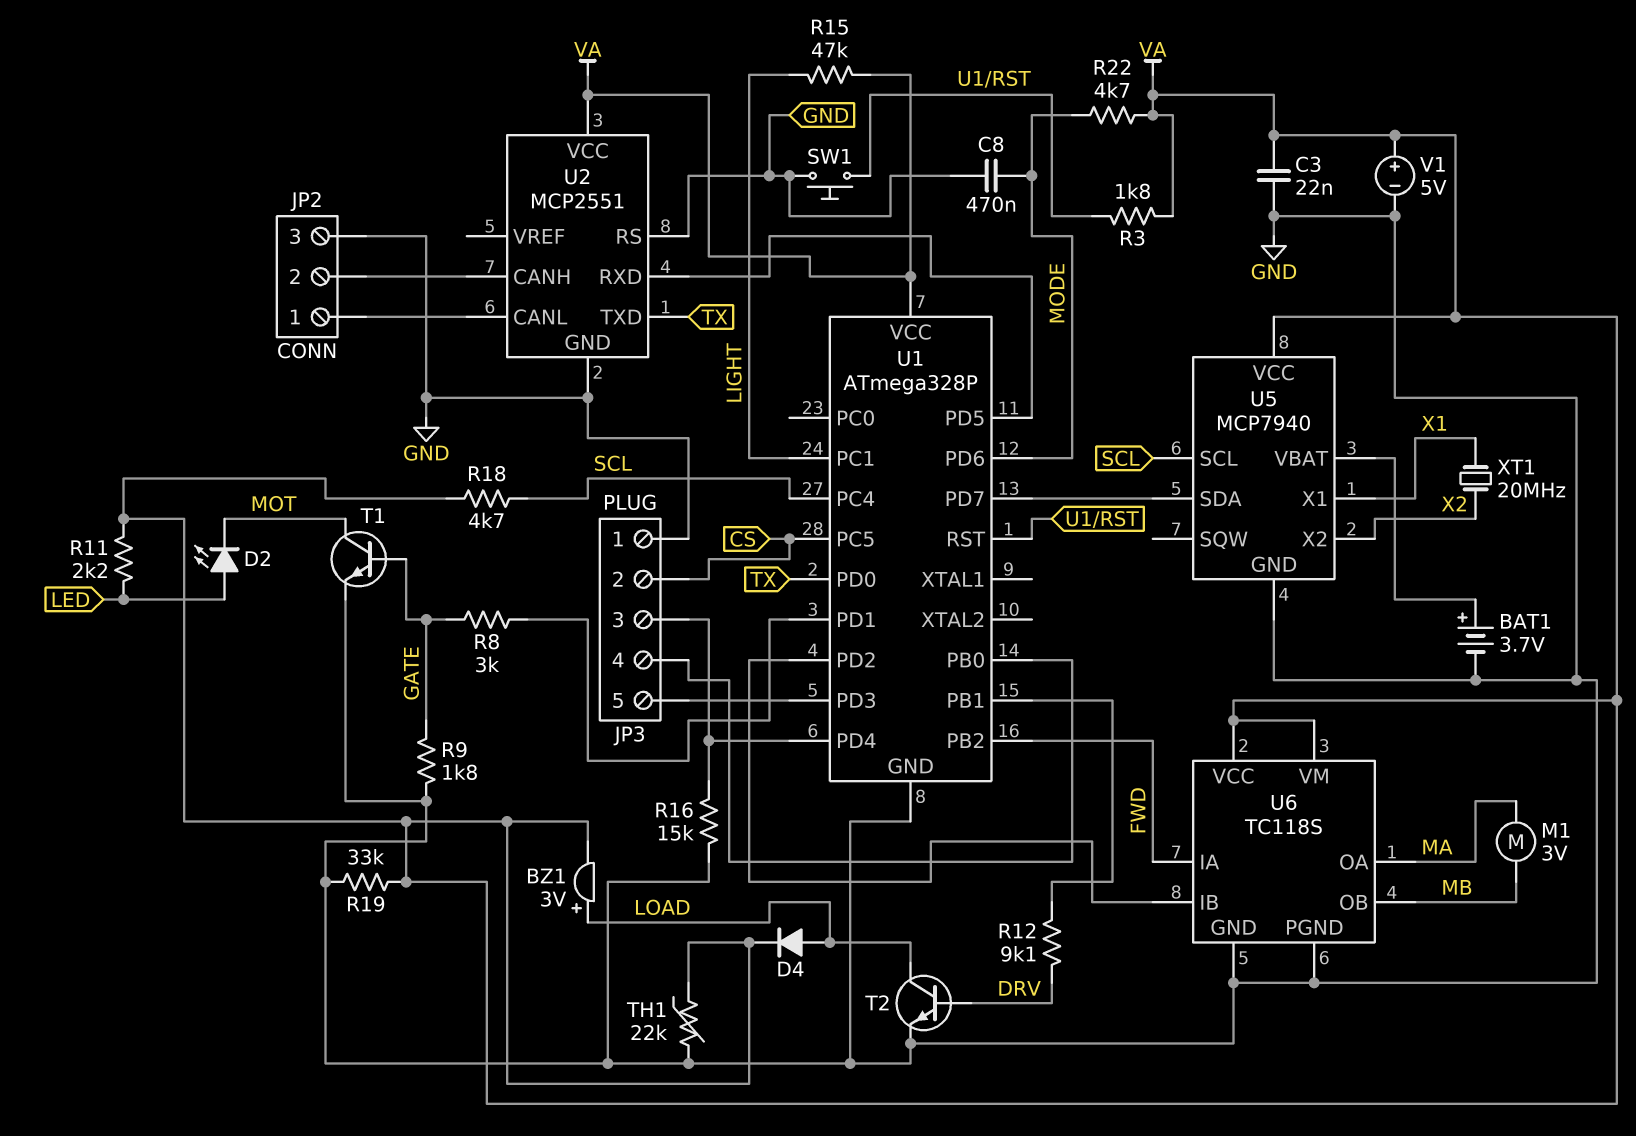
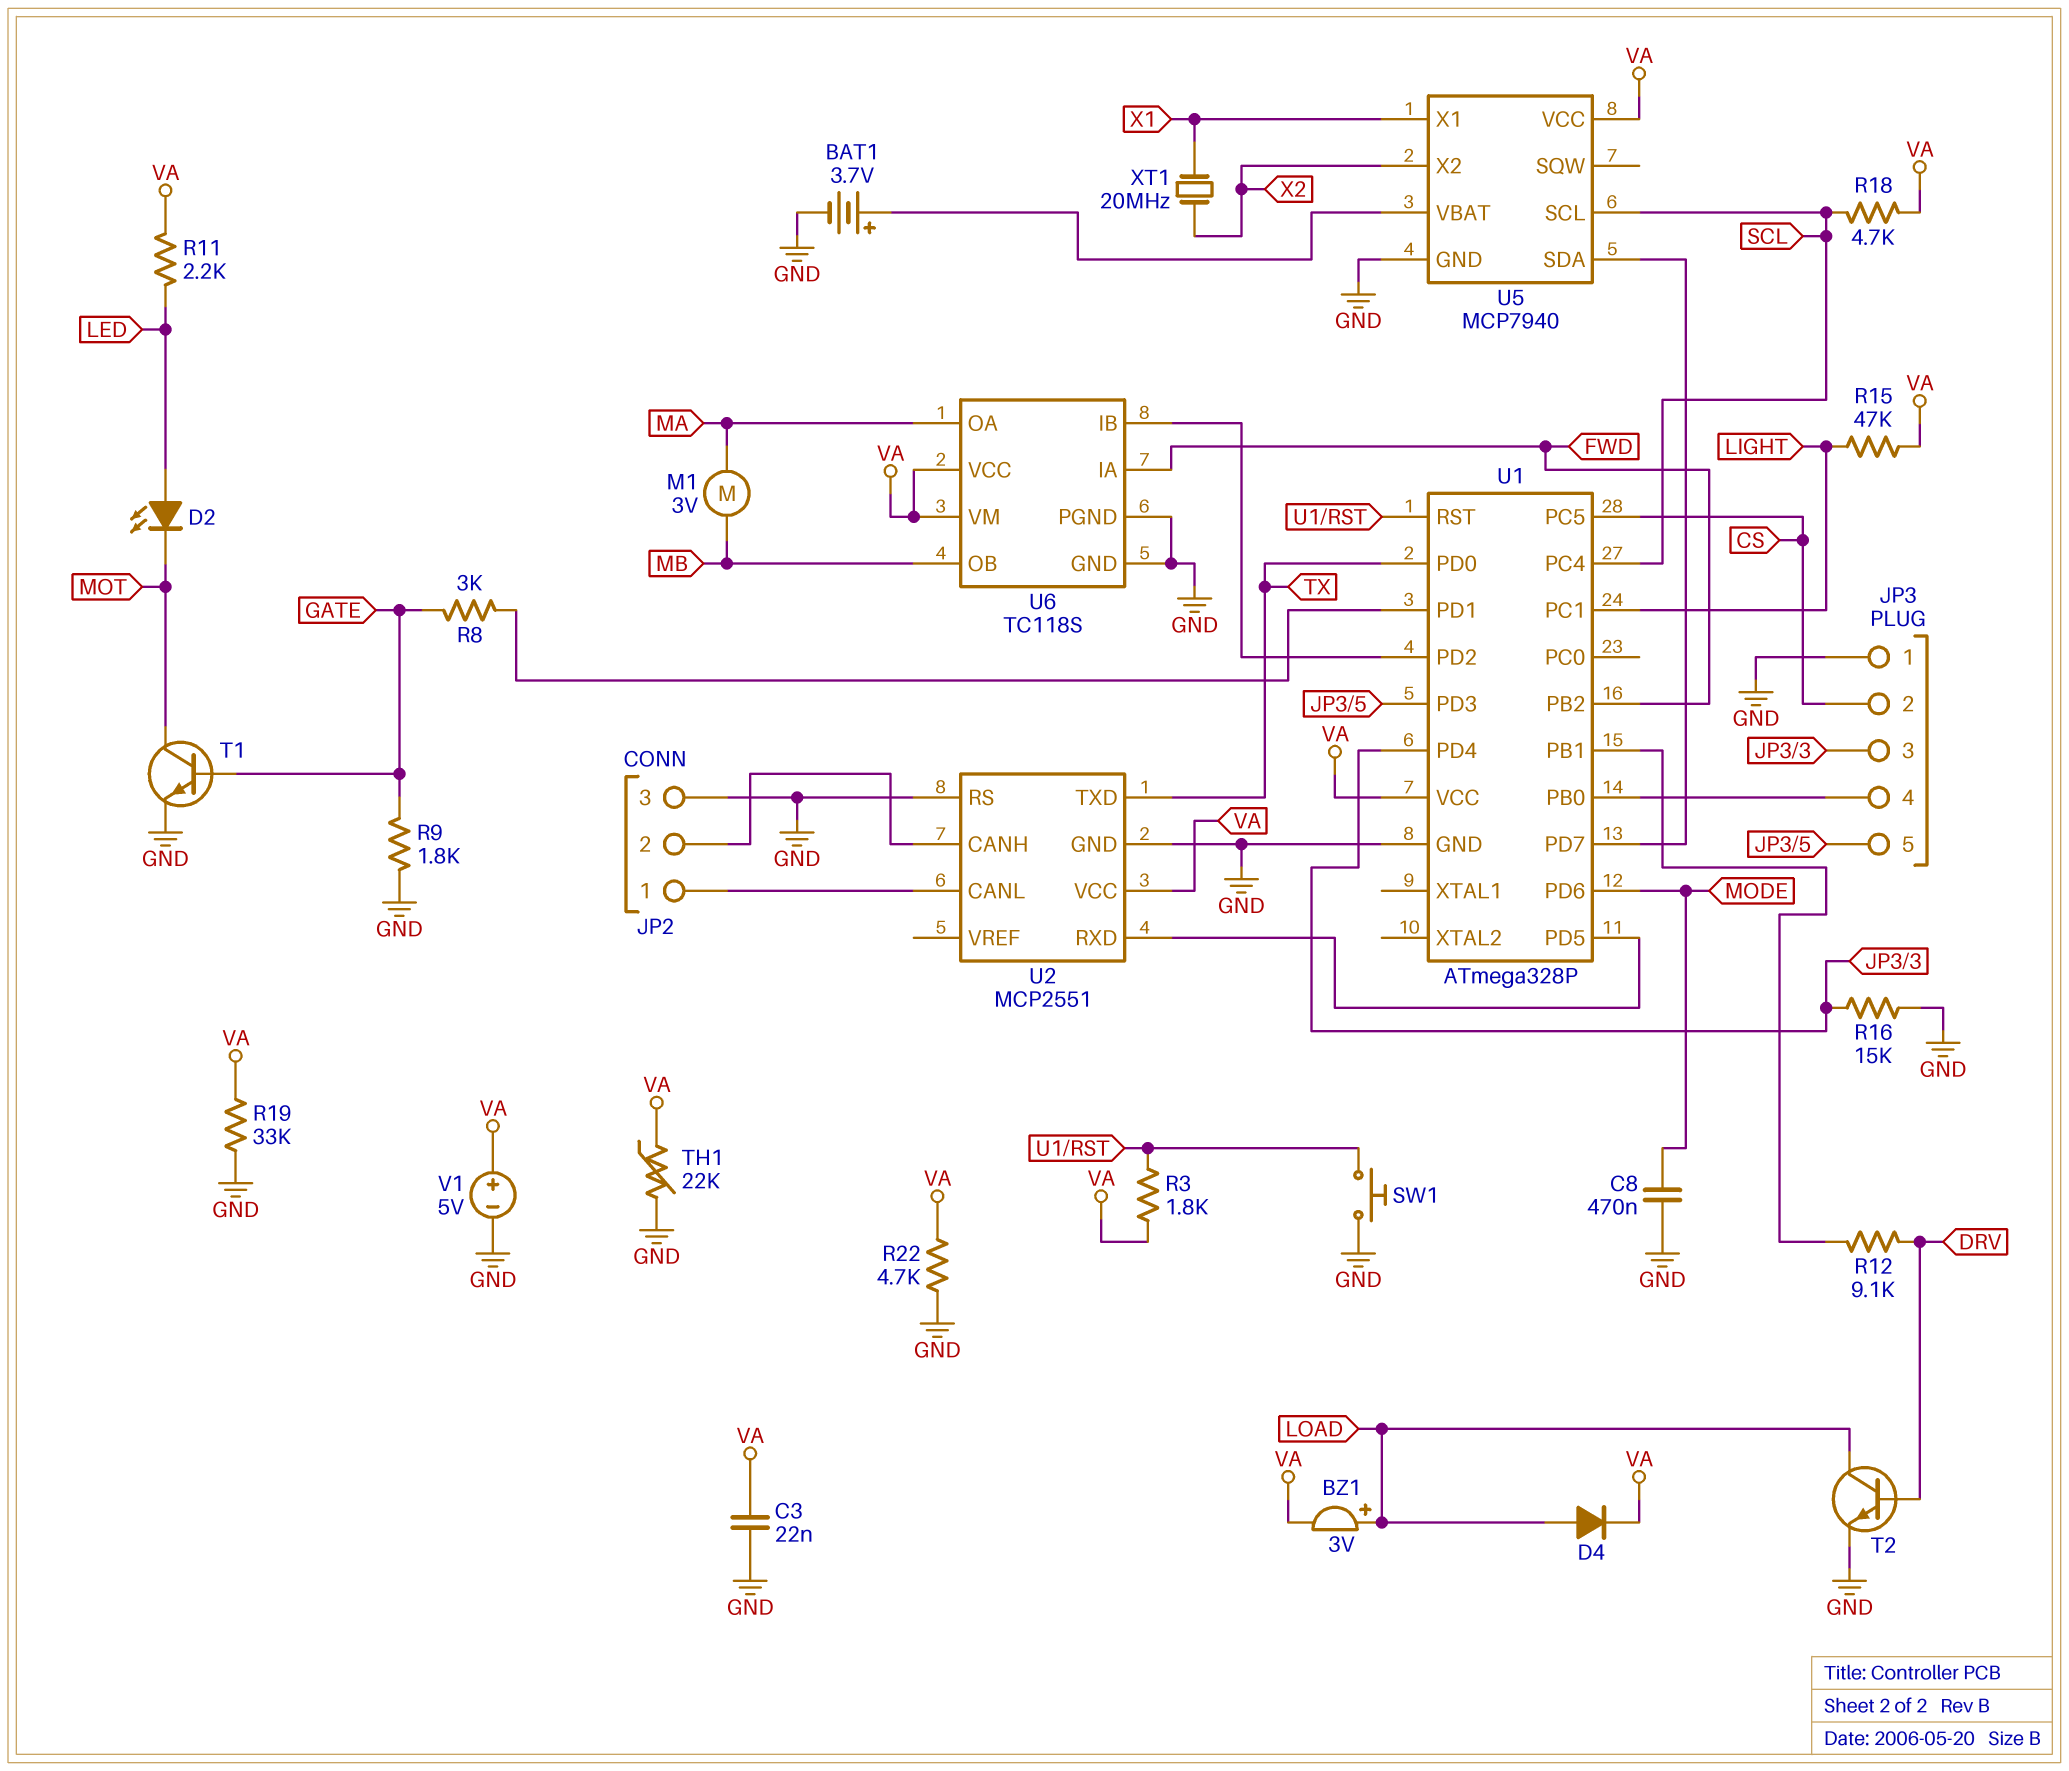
R22: 4.7k (MODE, VA) -> 4.7k (GND, VA)

